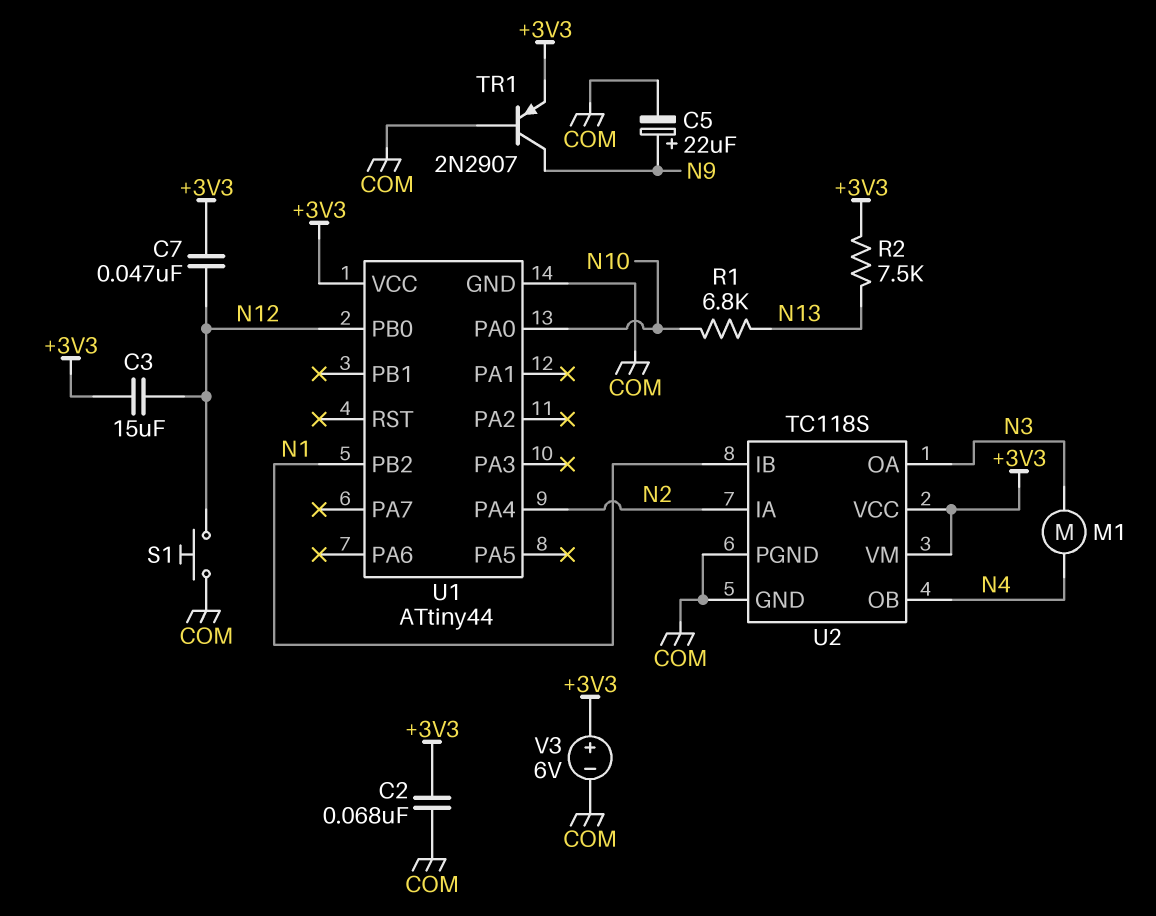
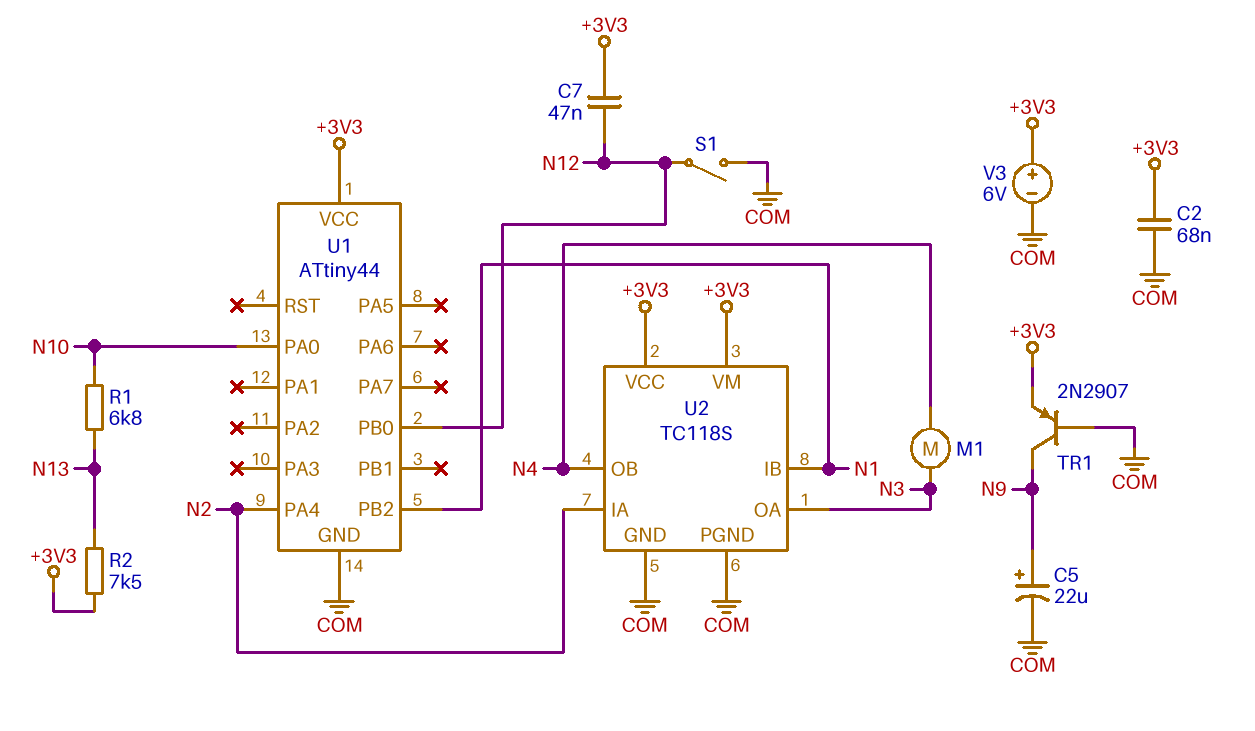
C3: 15uF (+3V3, N12) -> none
S1: button (COM, N12) -> switch (COM, N12)

